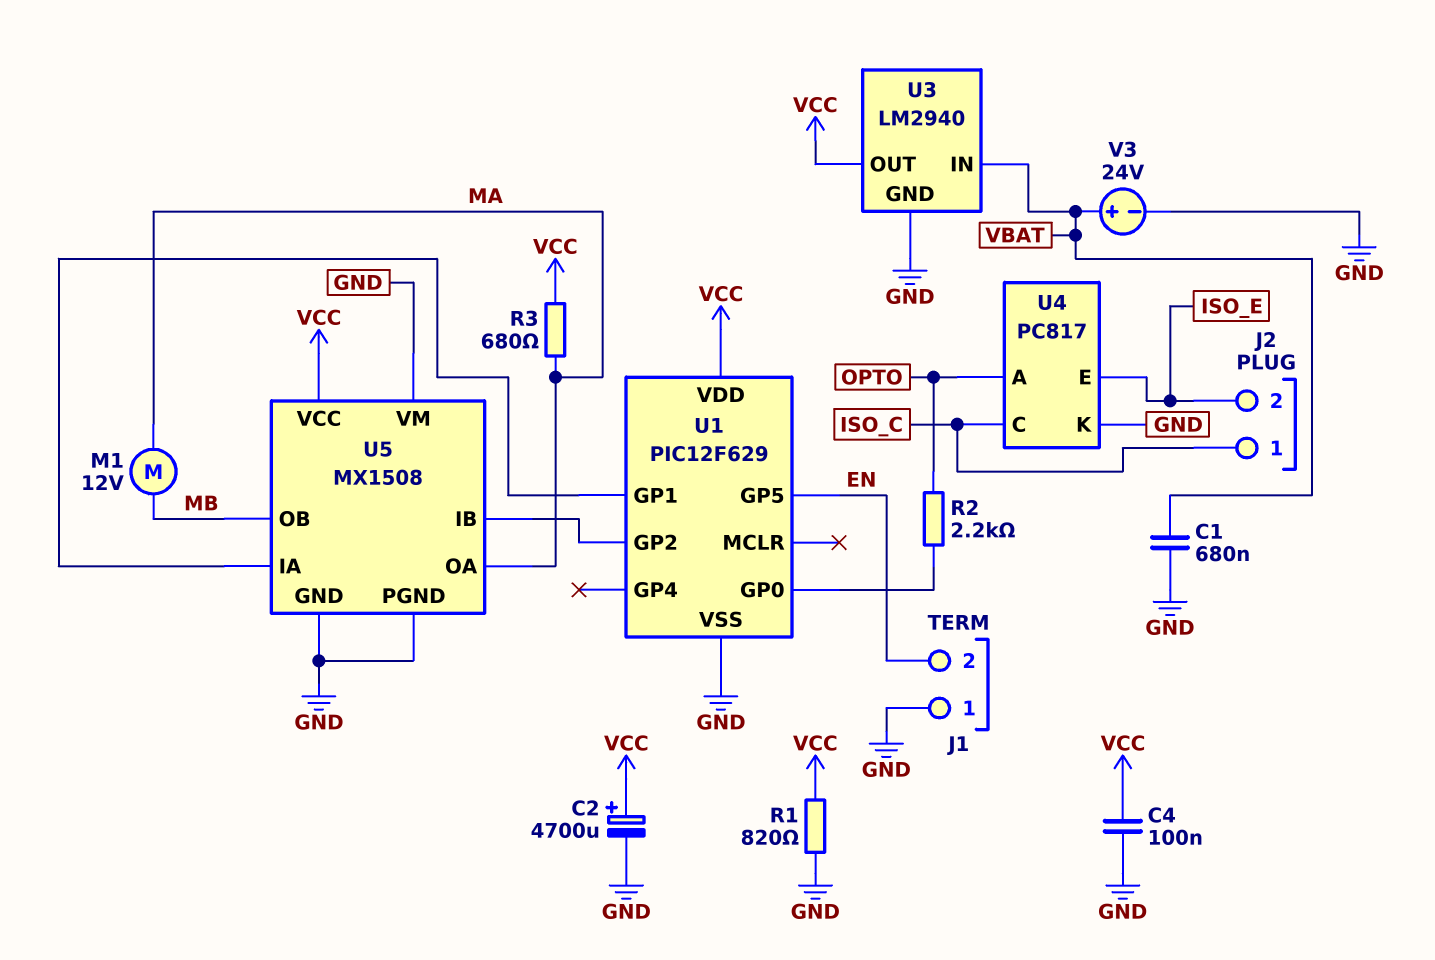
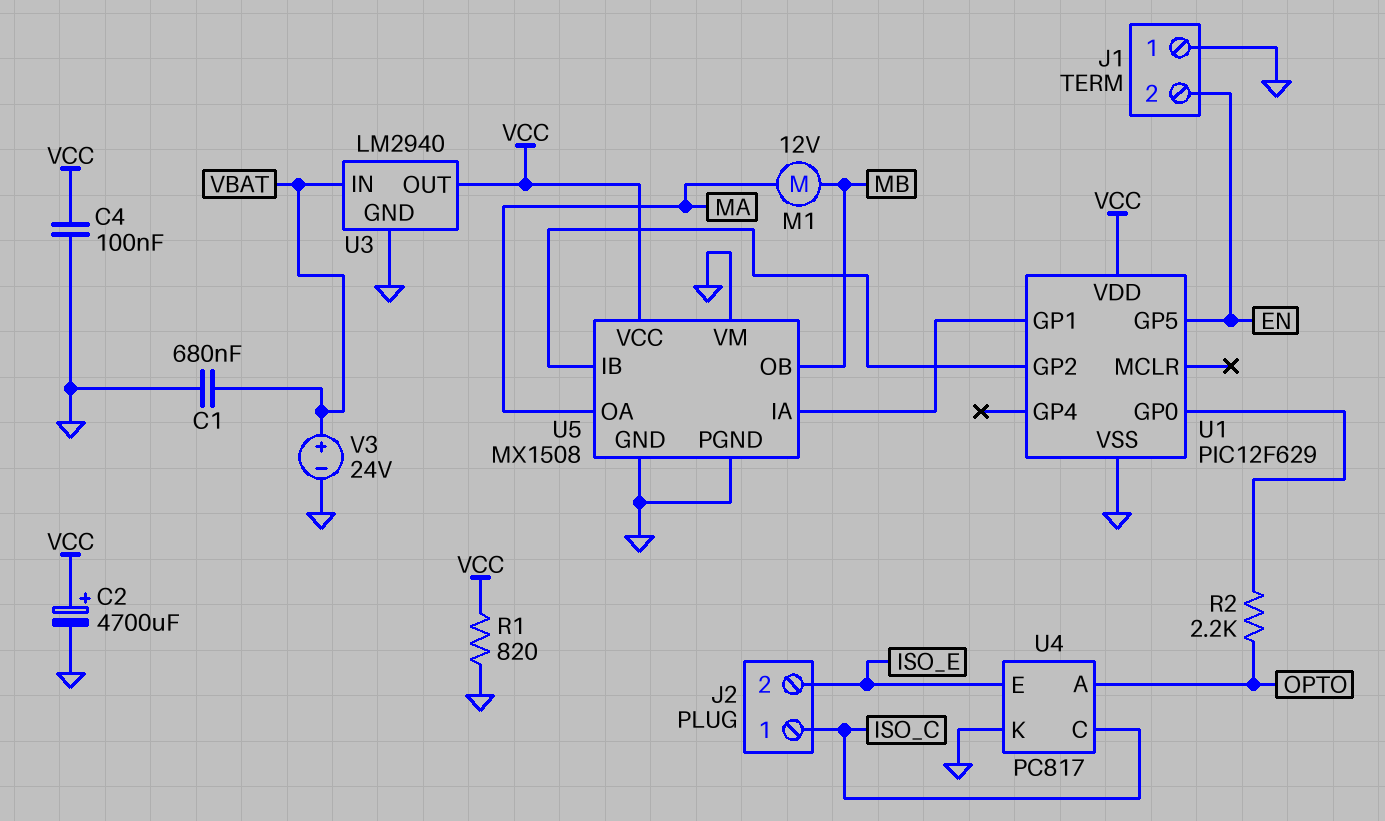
R3: 680 (MA, VCC) -> none

